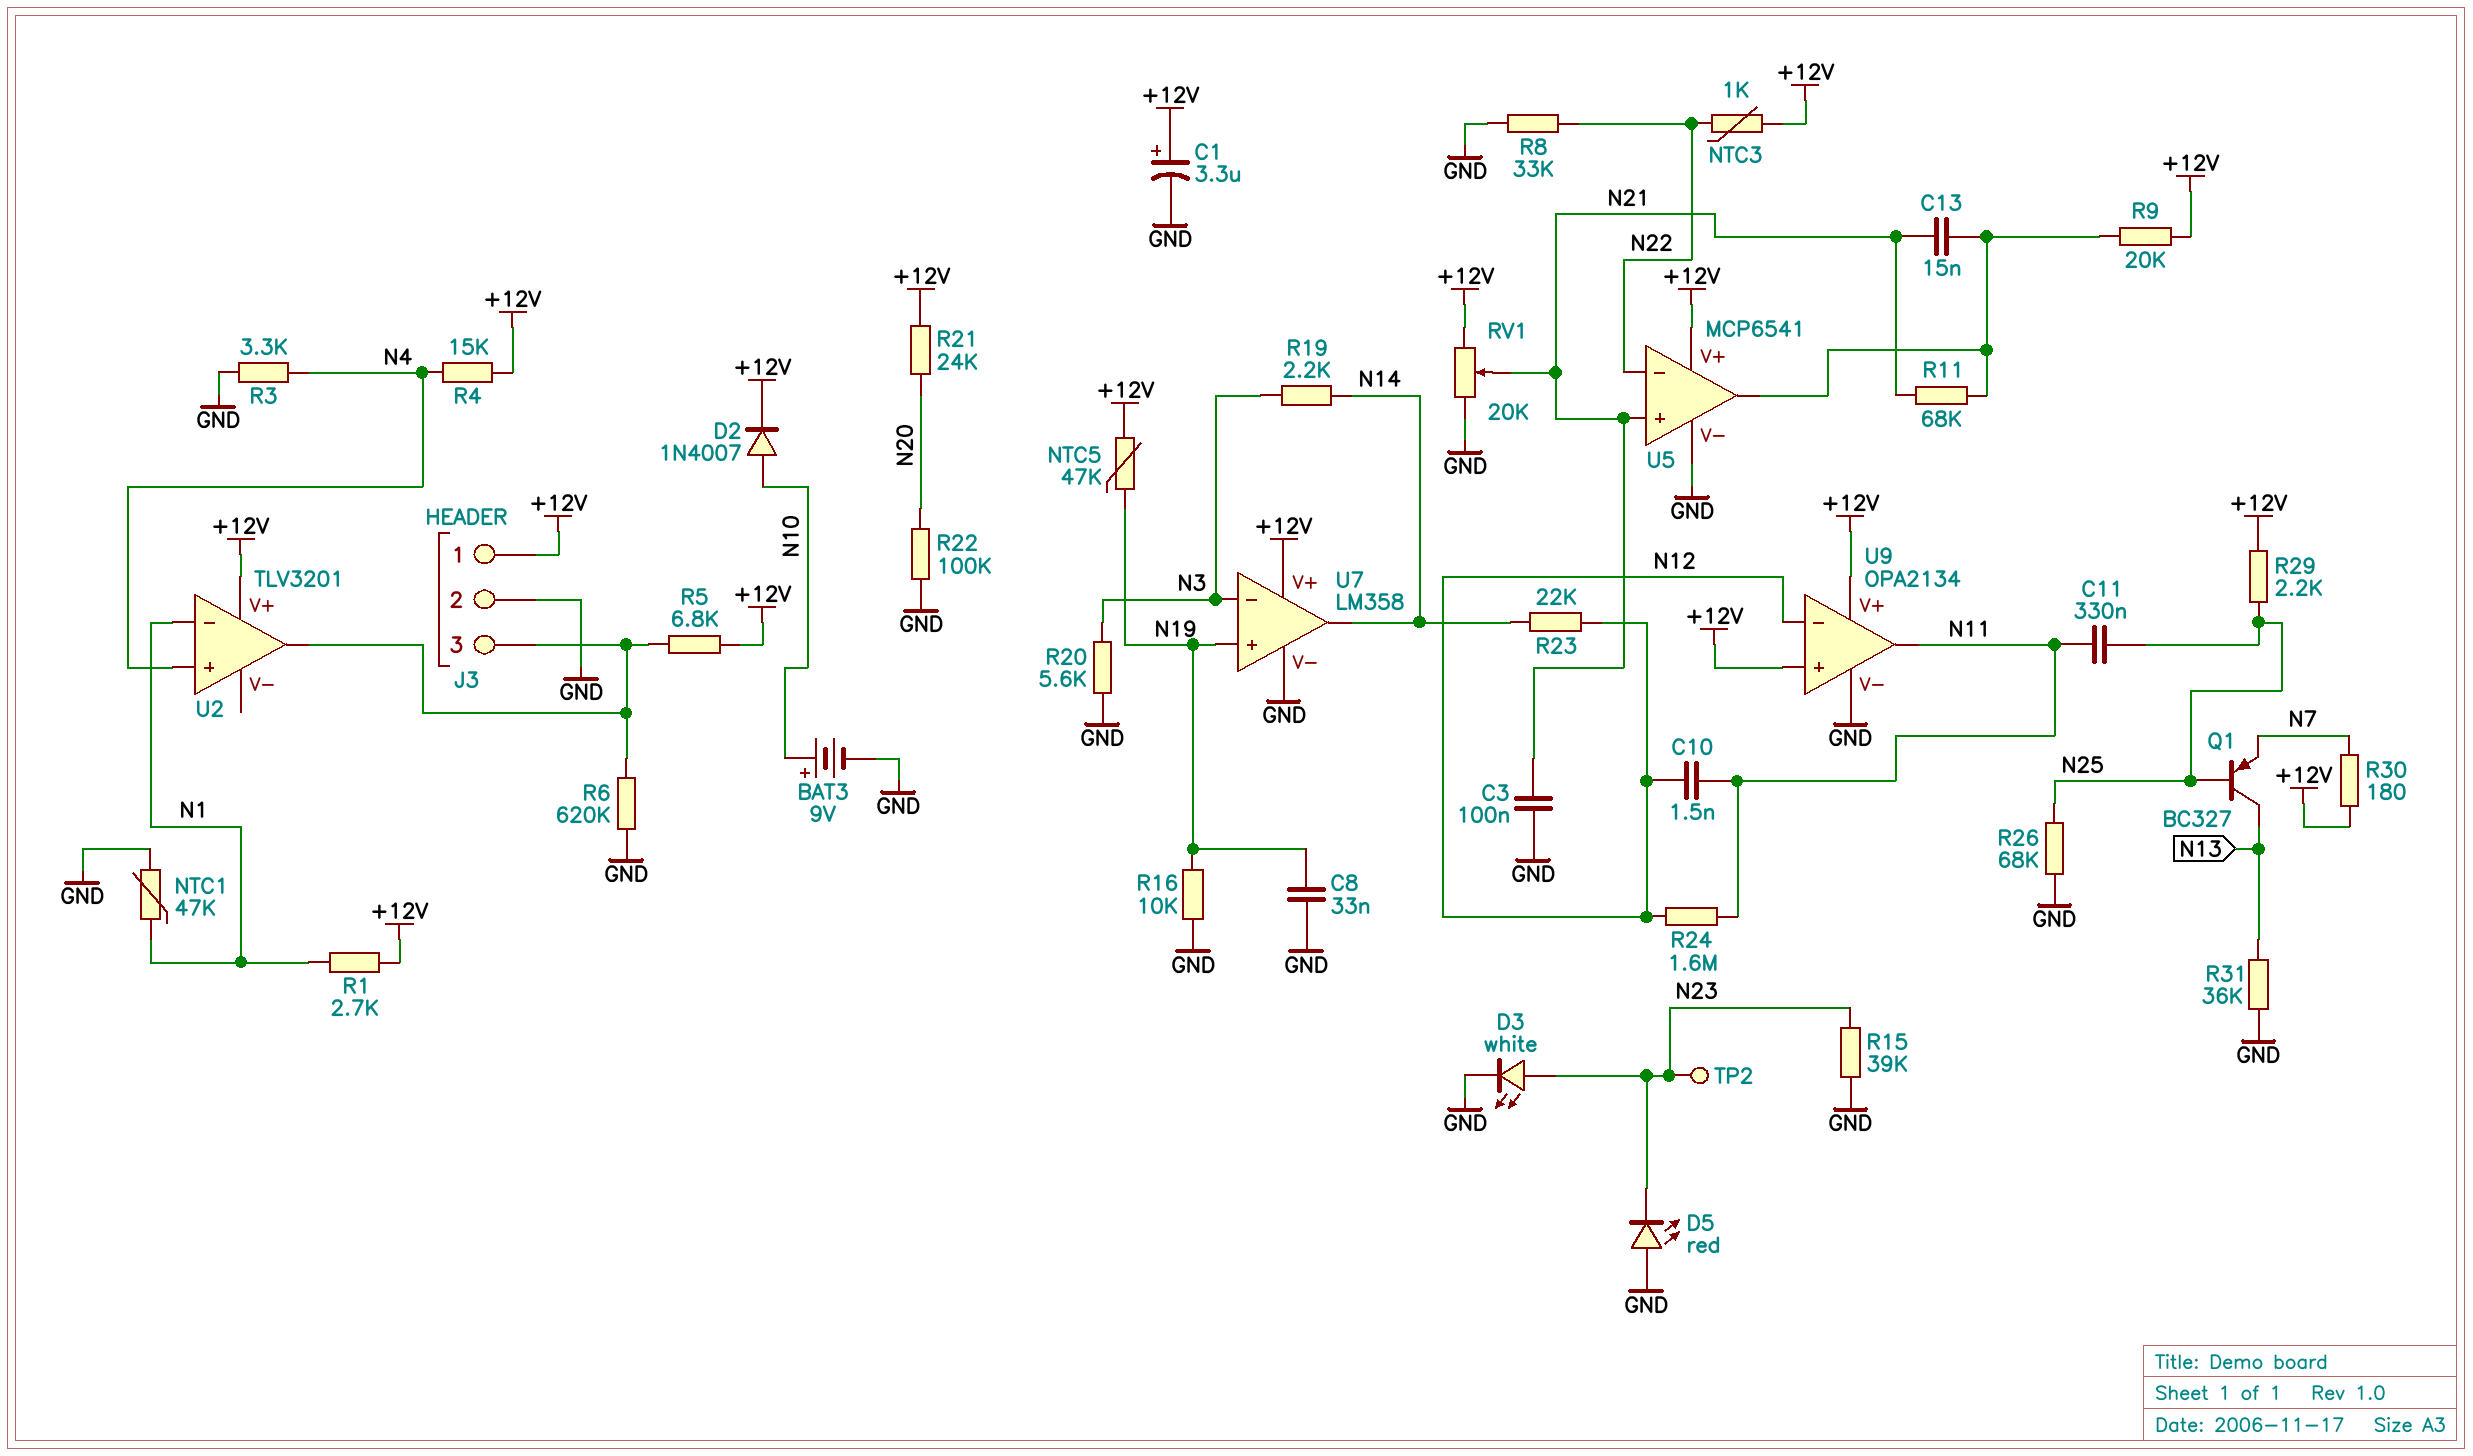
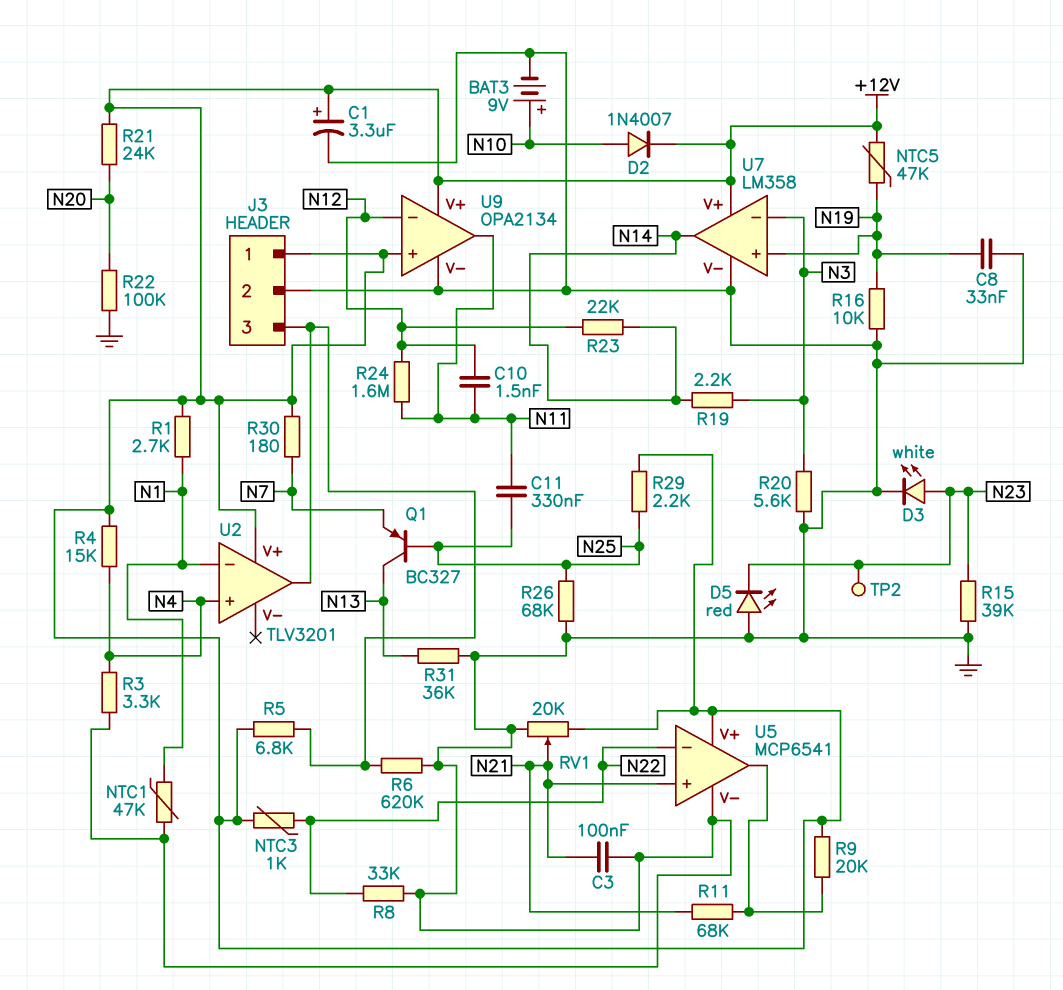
C13: 15nF (N21, U5/out) -> none

